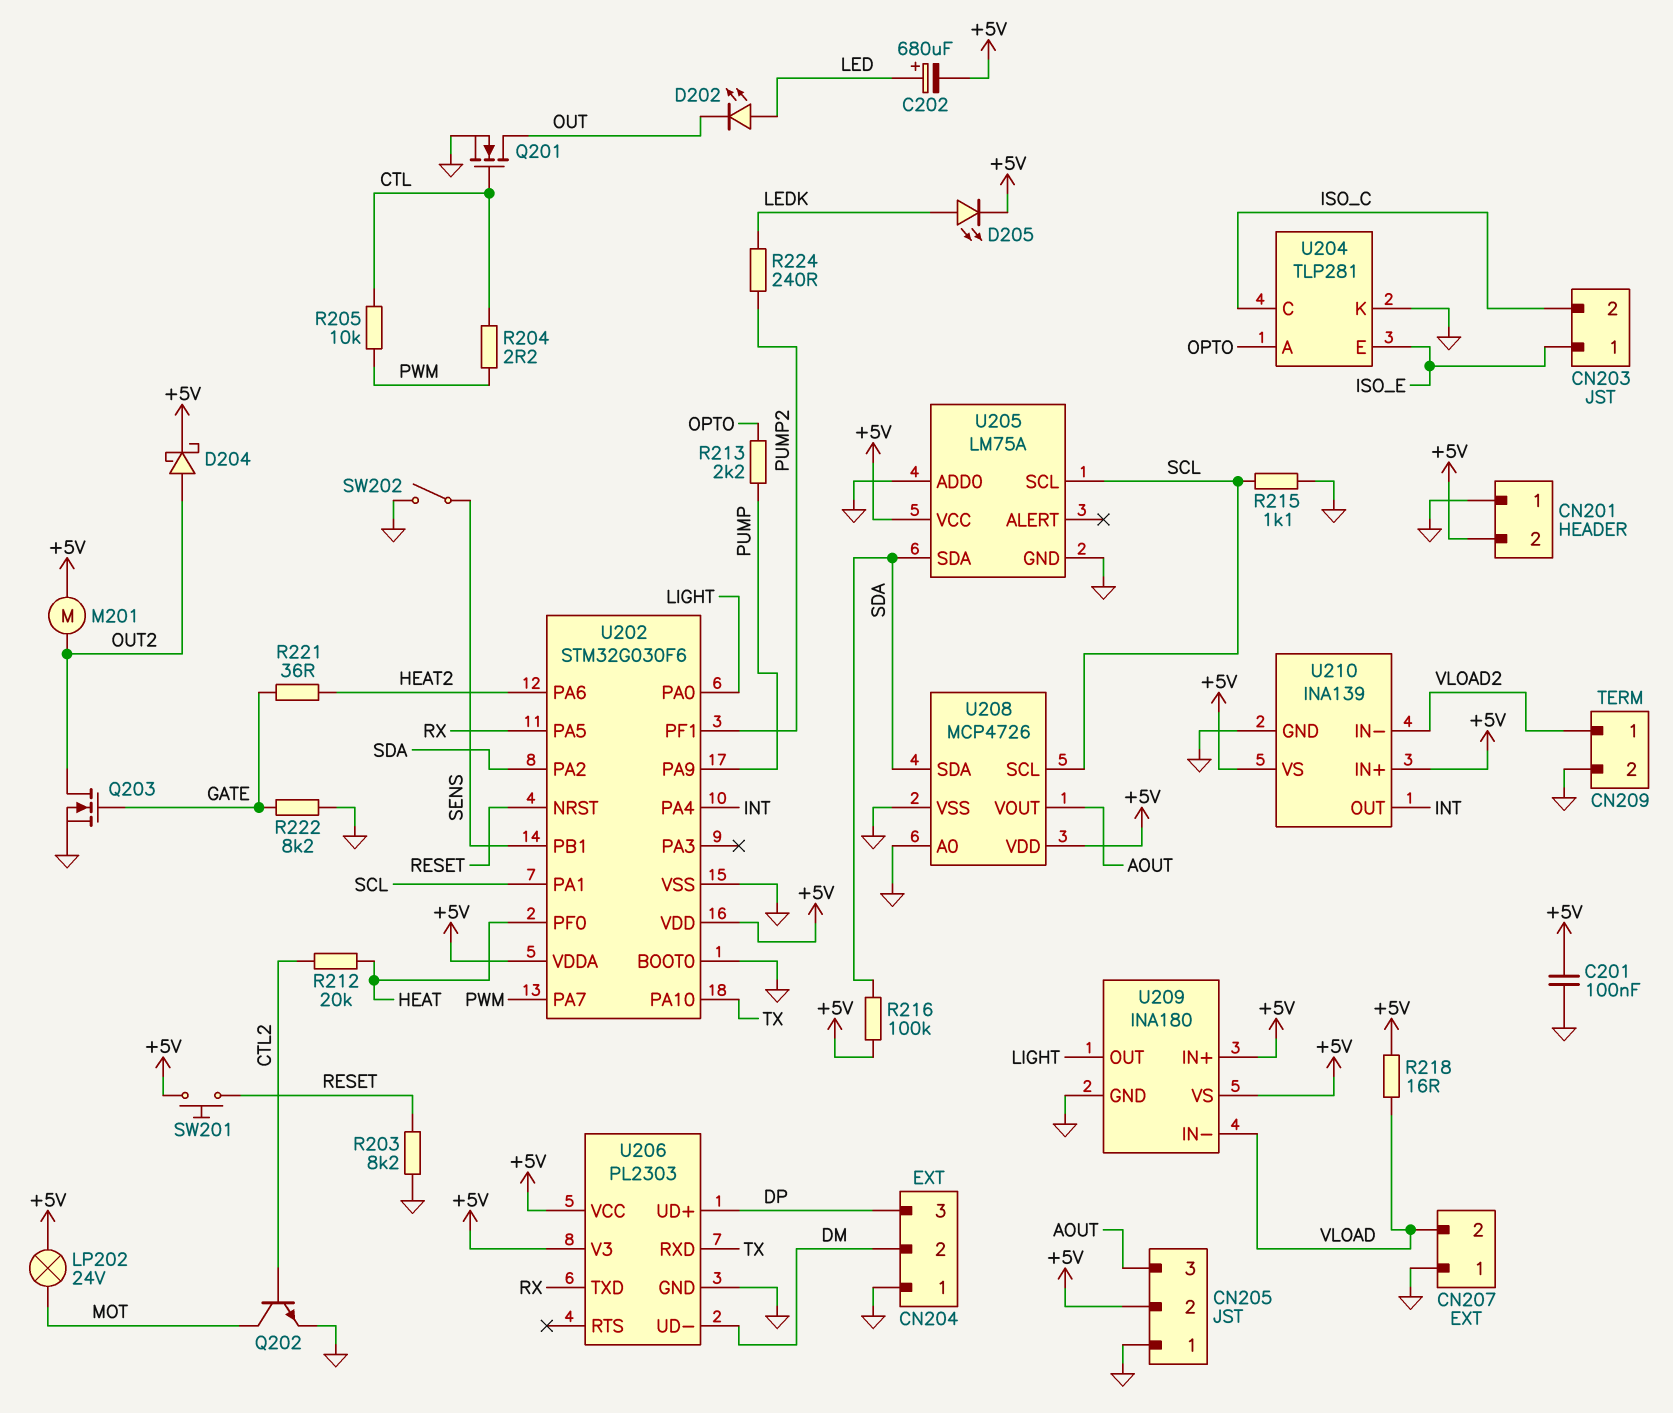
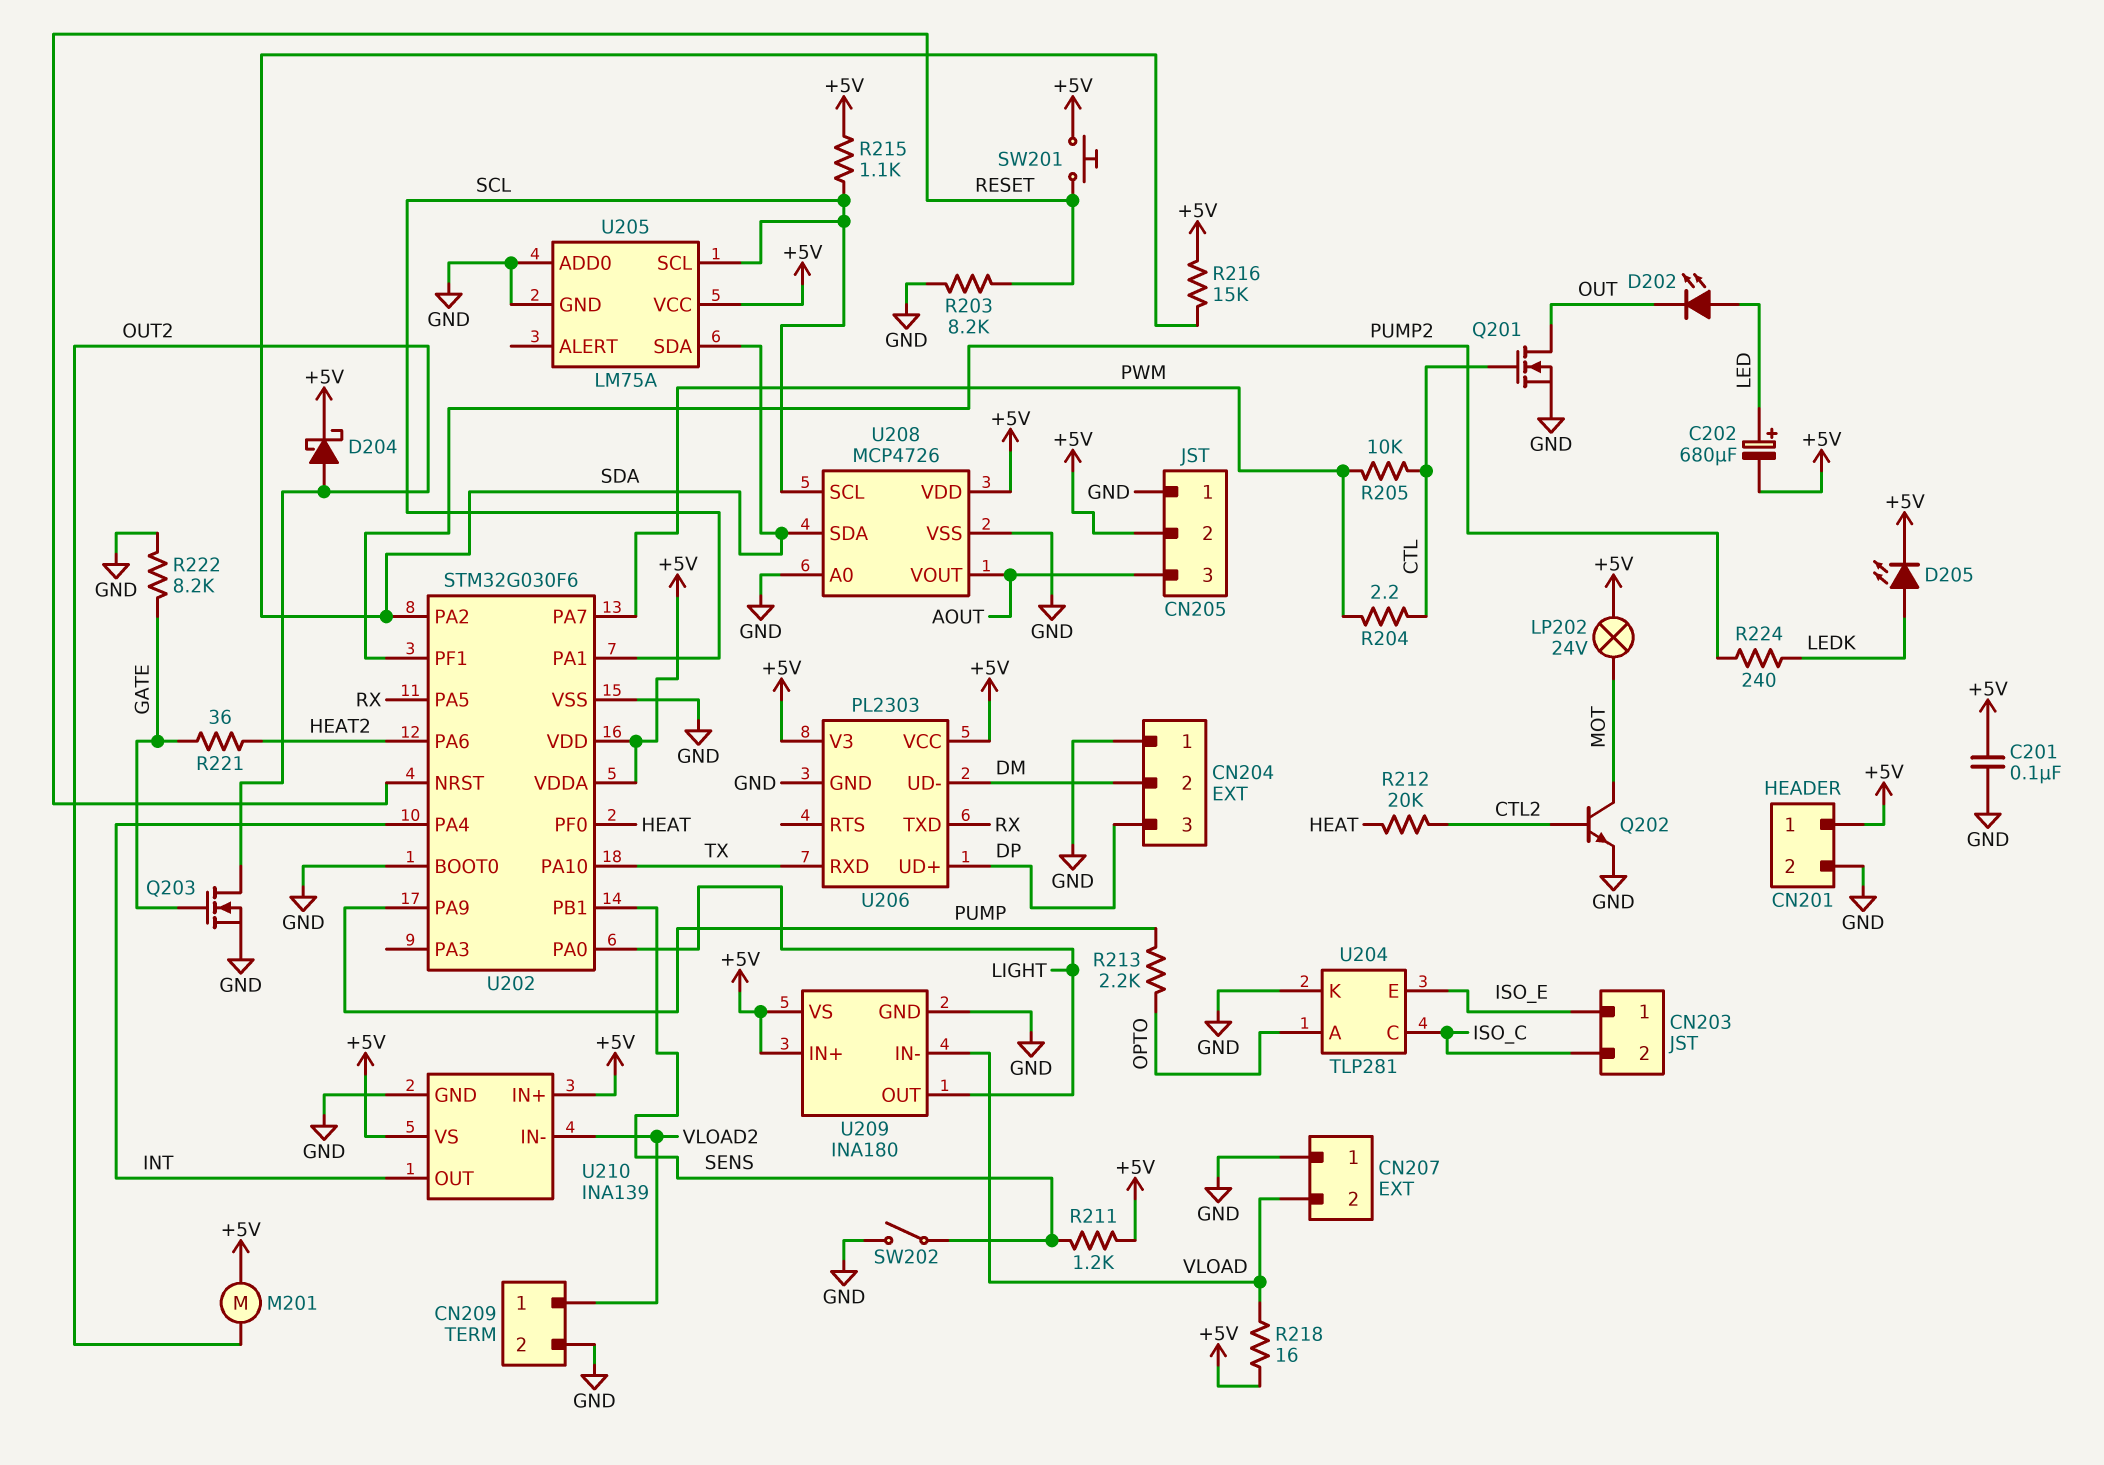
CN201 pin 1: GND -> +5V
CN201 pin 2: +5V -> GND
R211: none -> 1.2k (+5V, SENS)
R215: 1.1k (GND, SCL) -> 1.1k (+5V, SCL)
R216: 100k (+5V, SDA) -> 15k (+5V, SDA)

